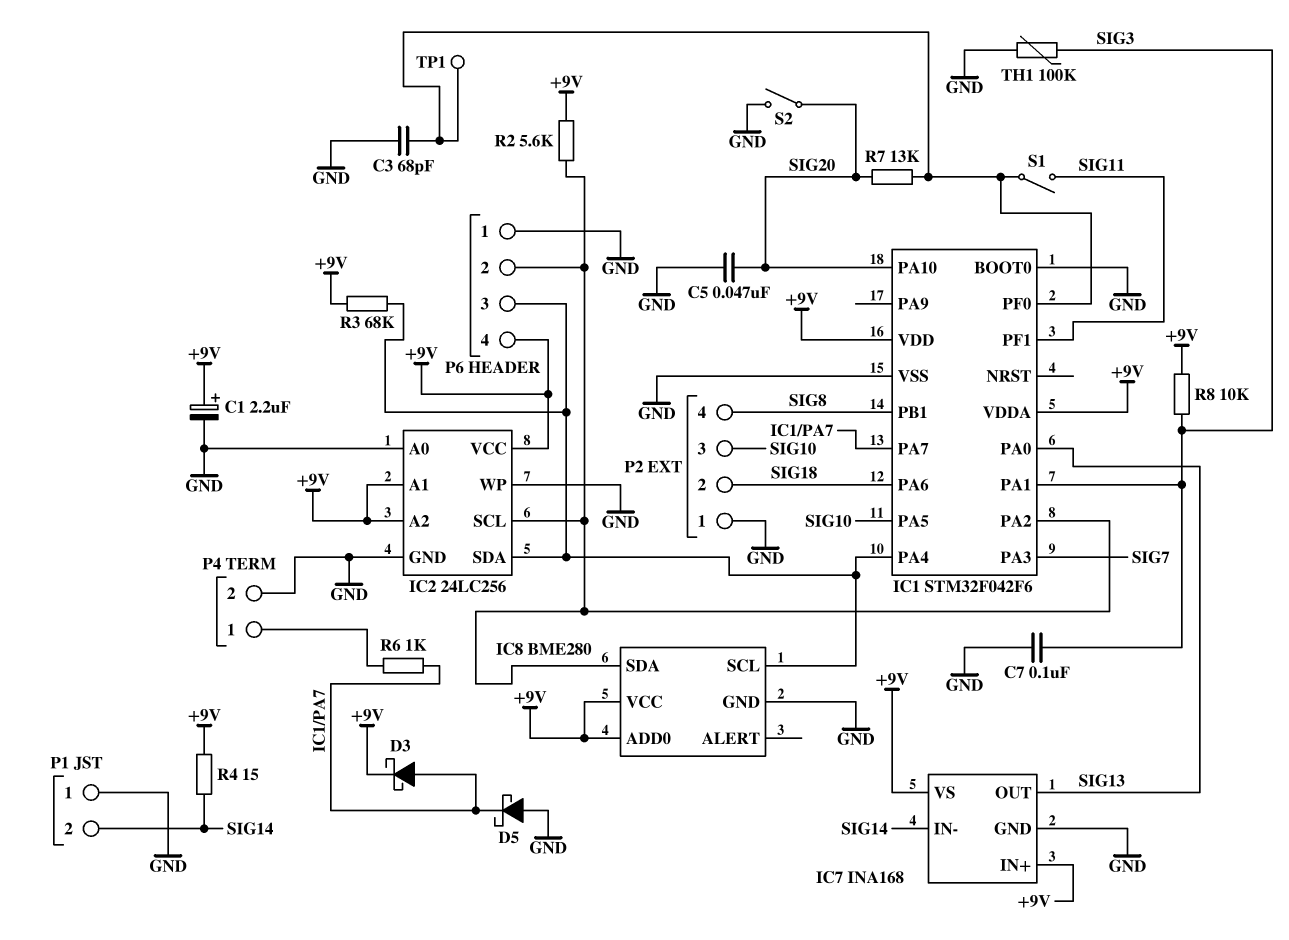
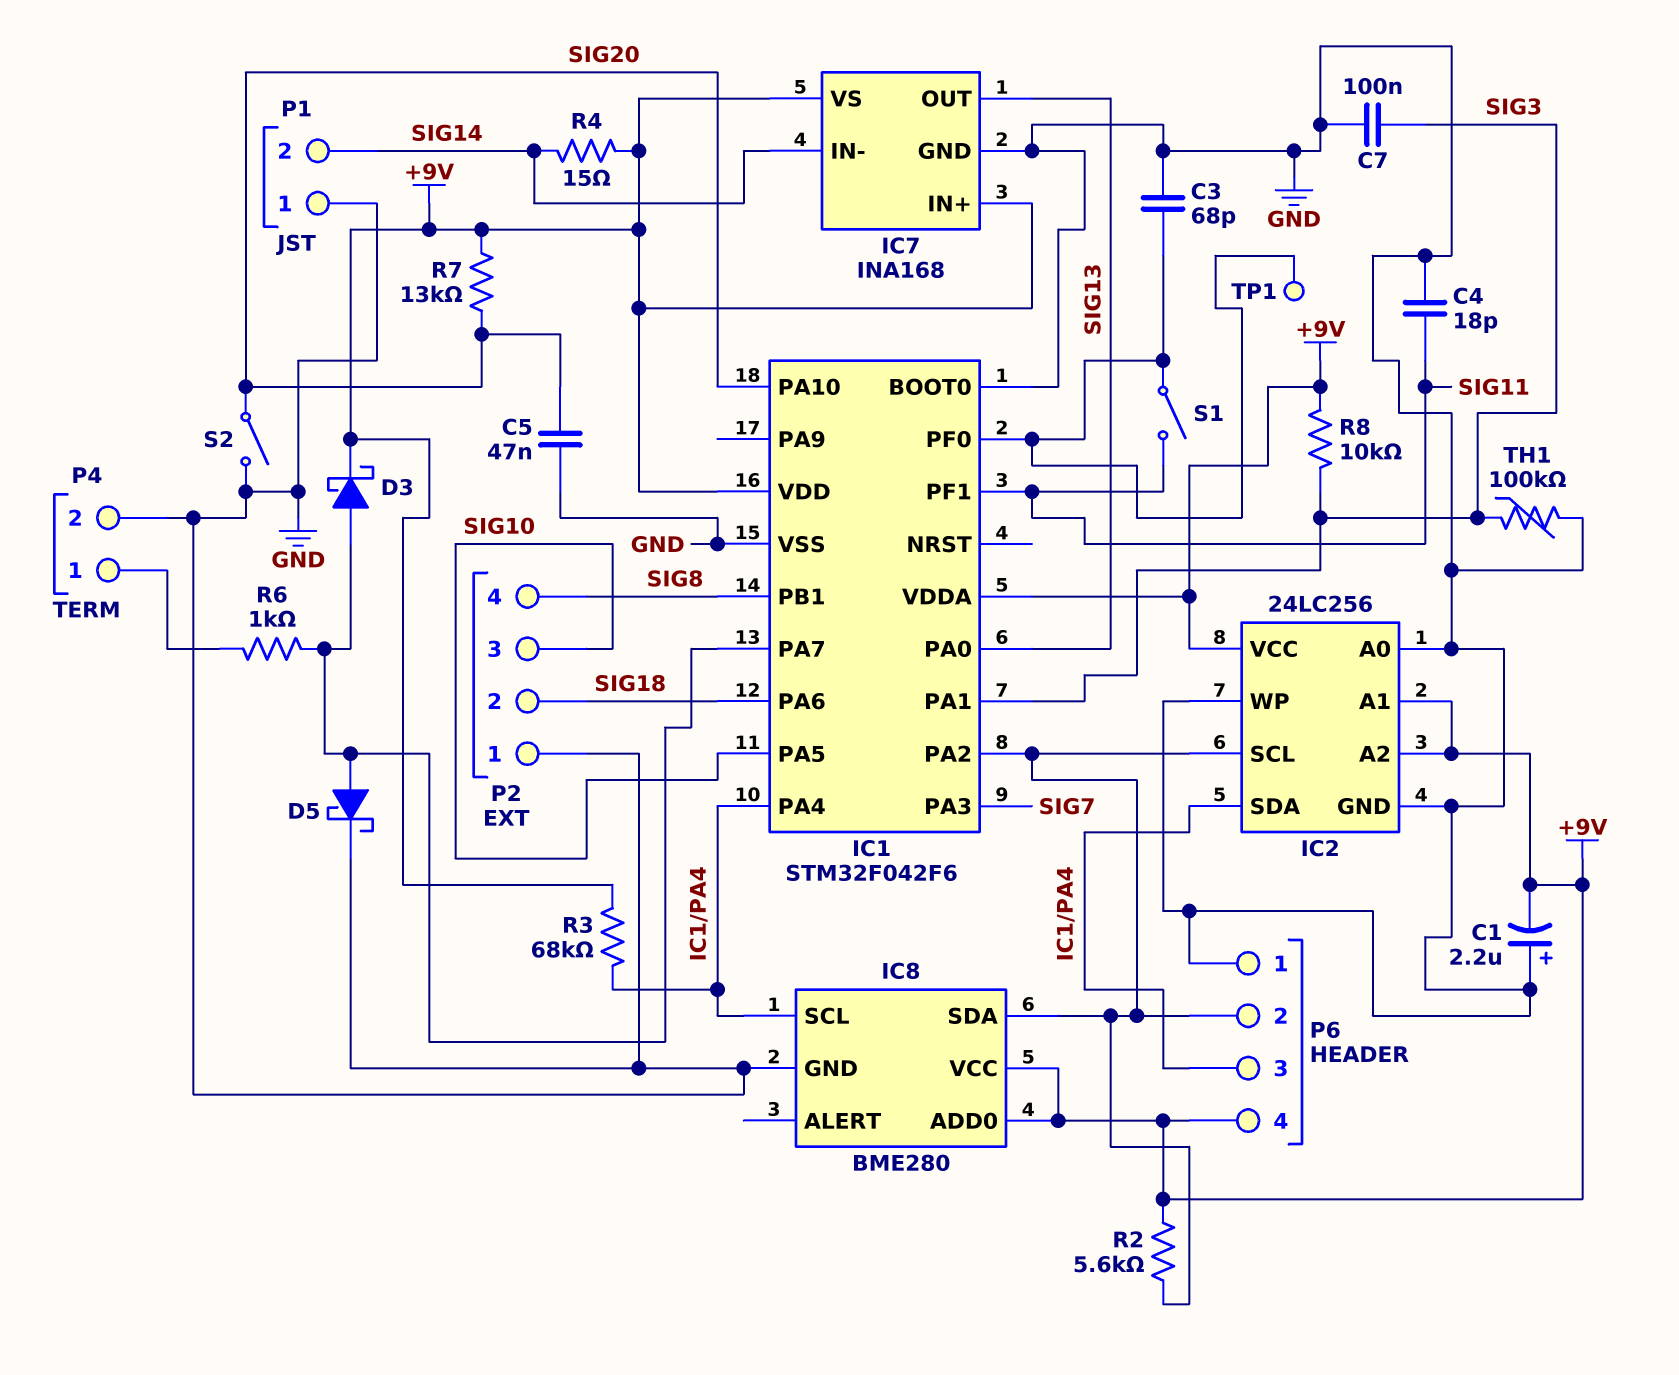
C1: 2.2uF (plus +9V, minus GND) -> 2.2uF (plus GND, minus +9V)
C4: none -> 18pF (GND, SIG11)
D5: schottky (A GND, K IC1/PA7) -> schottky (A IC1/PA7, K GND)
R7: 13k (IC1/PF0, SIG20) -> 13k (+9V, SIG20)

